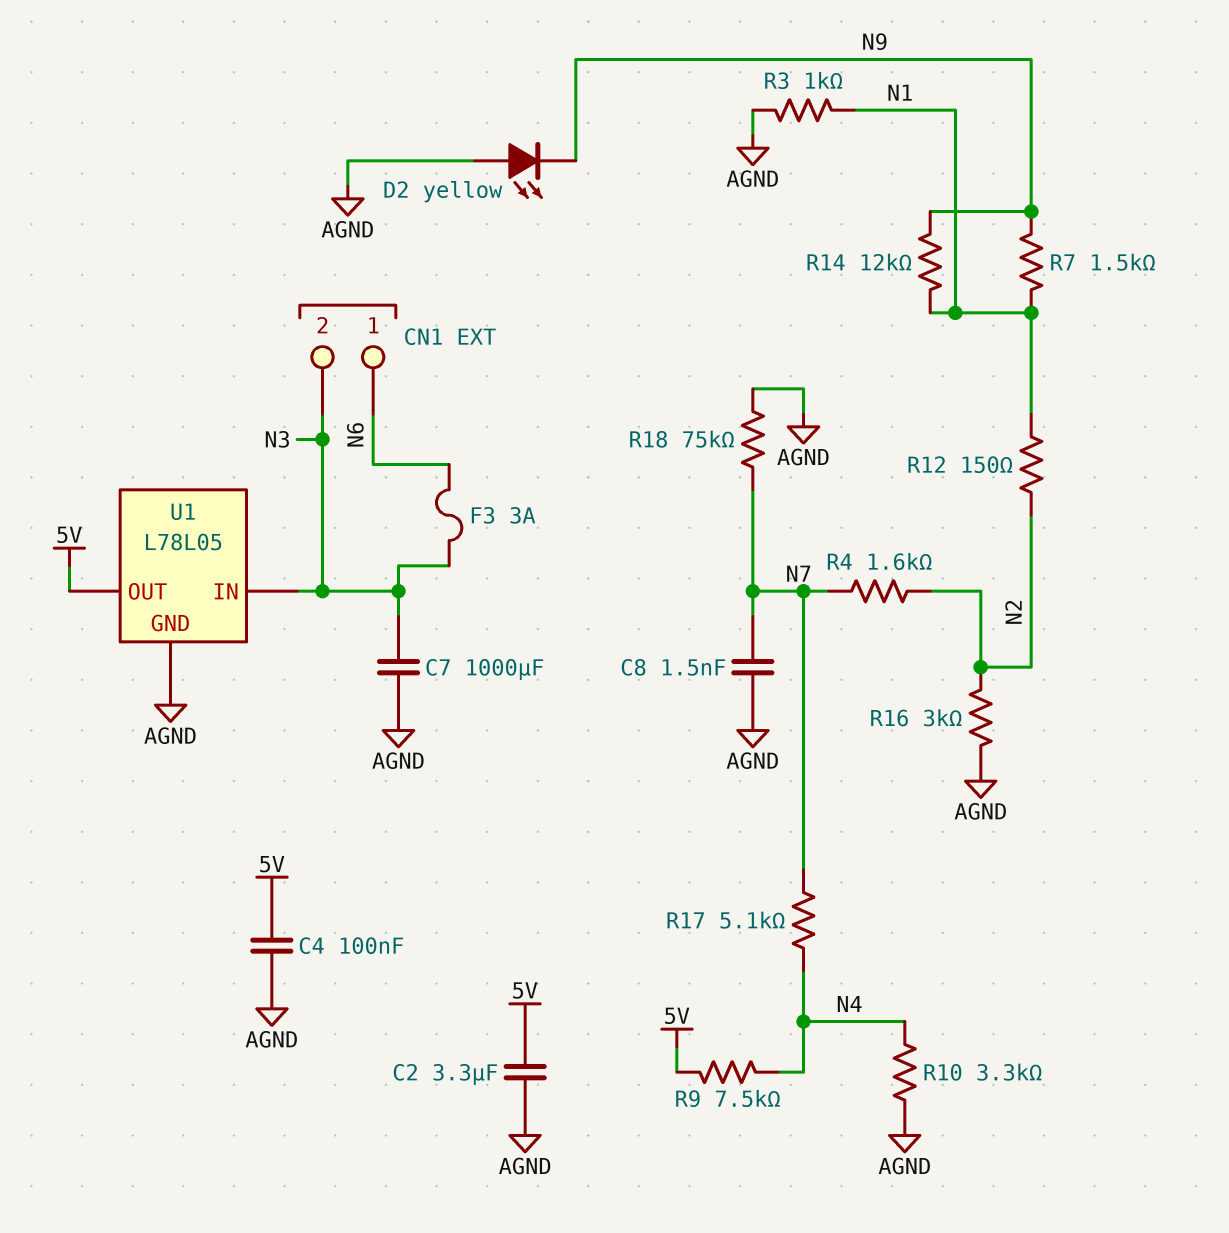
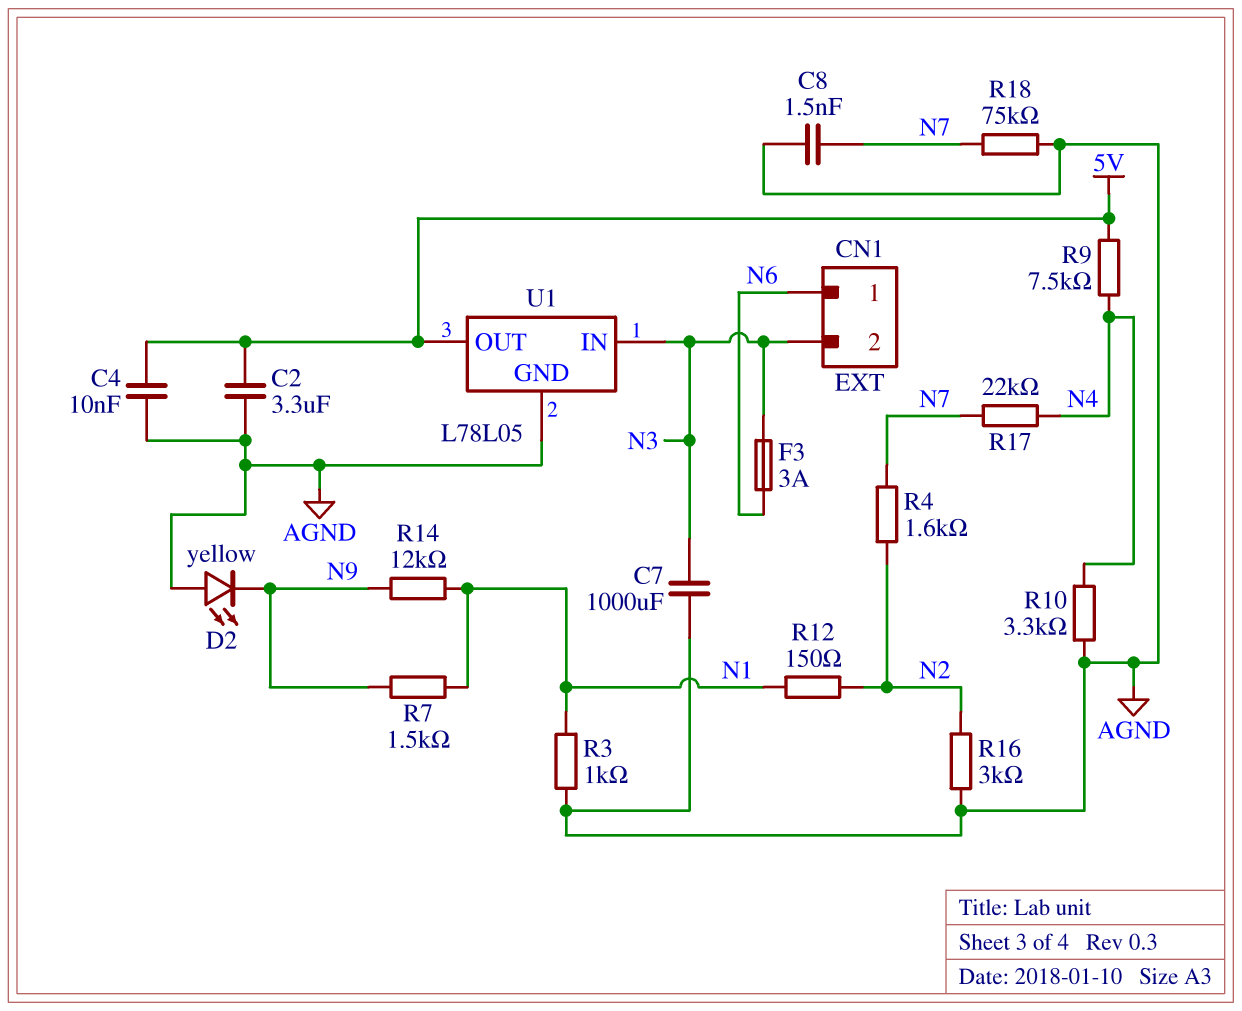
C4: 100nF (5V, AGND) -> 10nF (5V, AGND)
R17: 5.1k (N4, N7) -> 22k (N4, N7)

